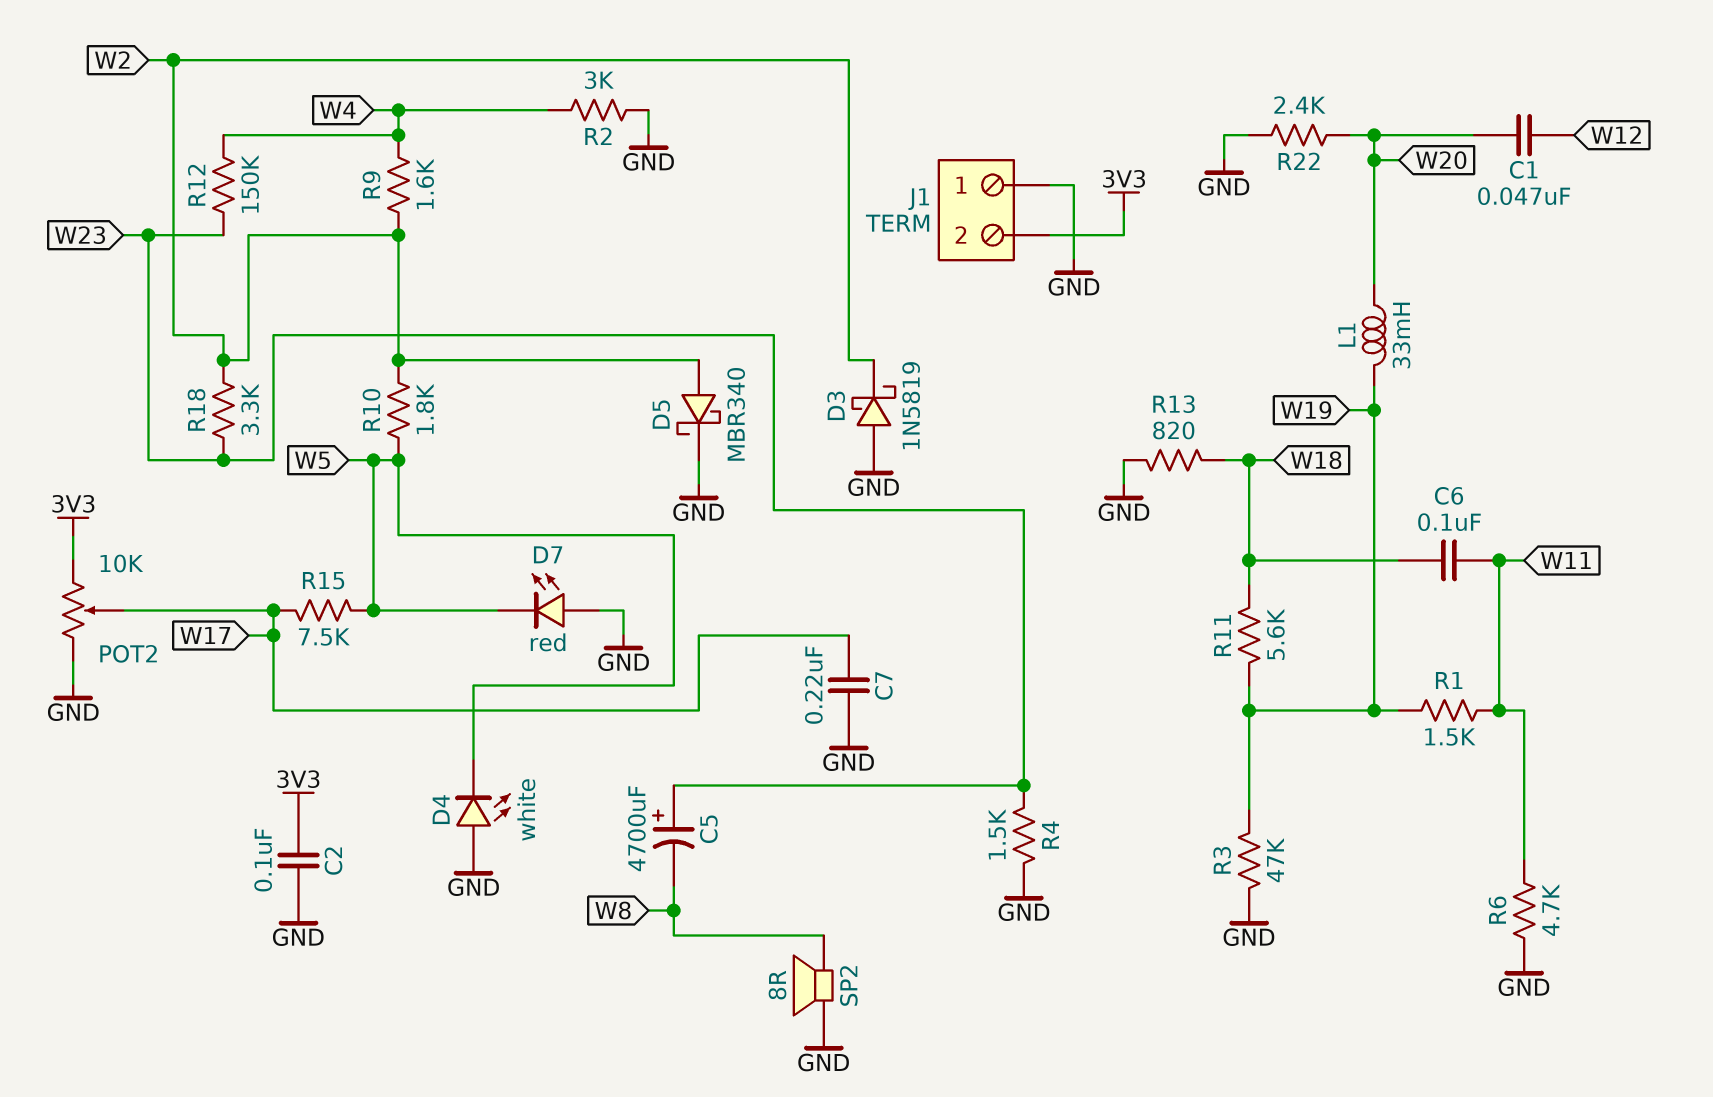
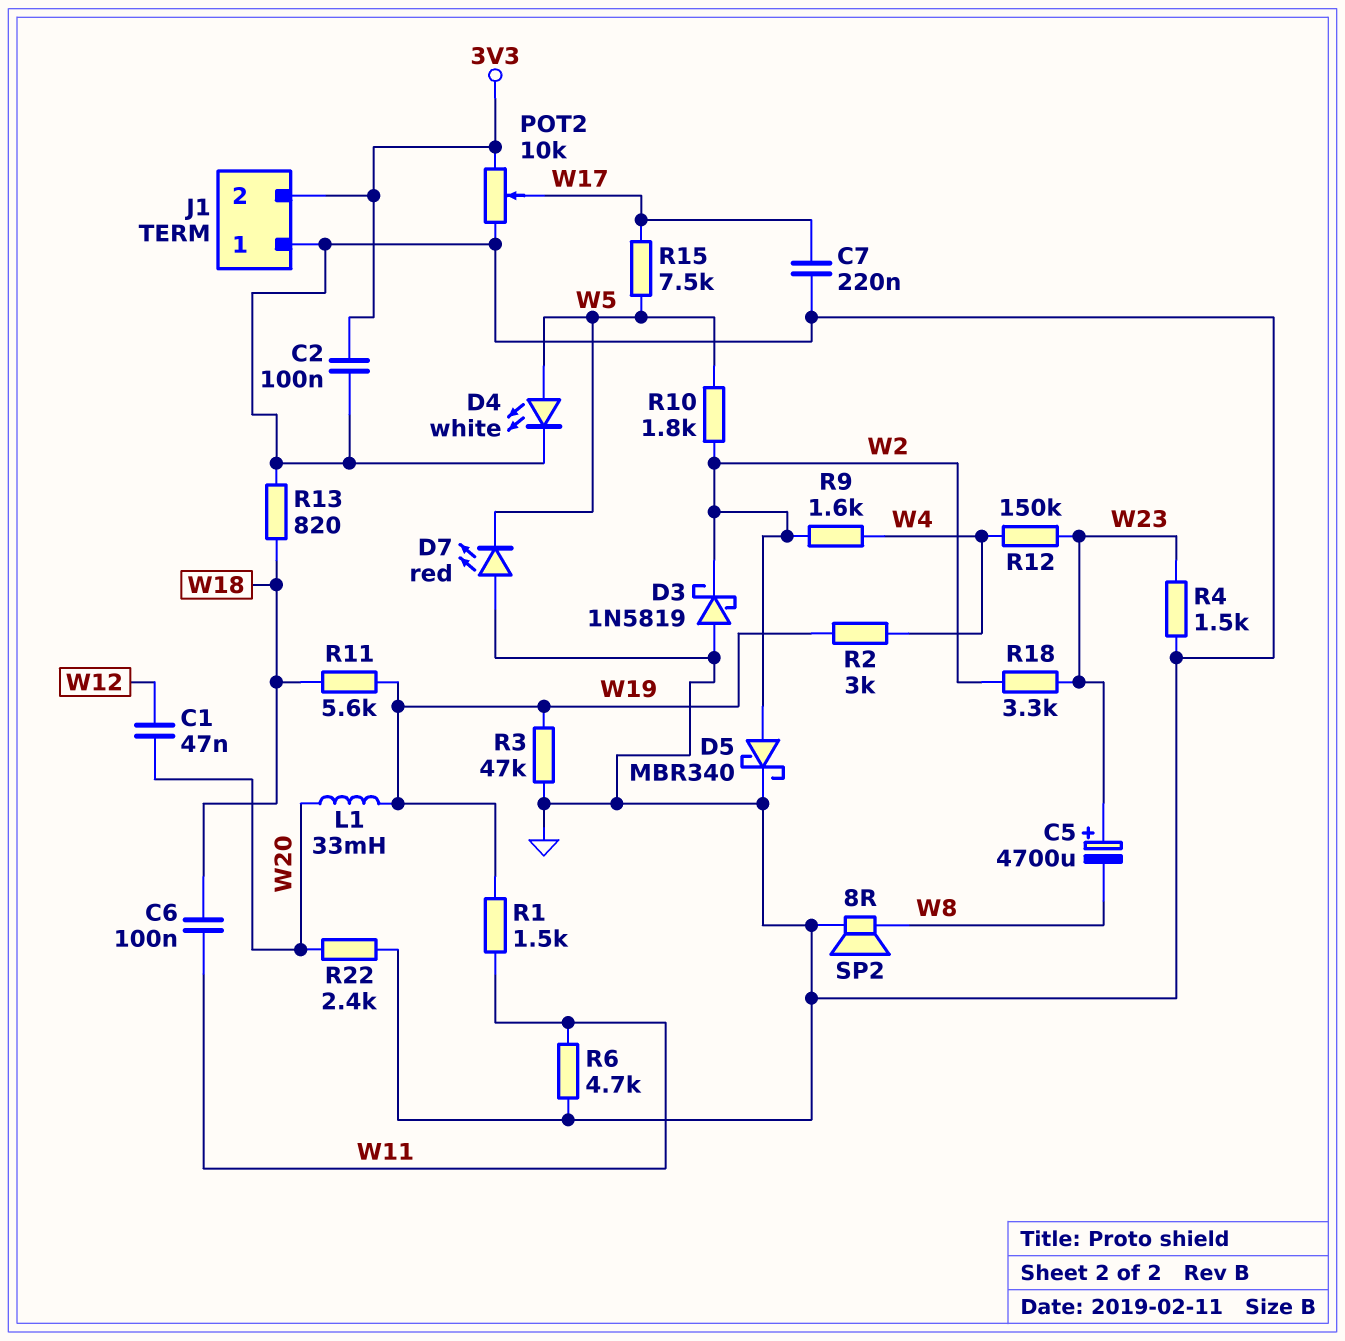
D4: LED white (A GND, K W5) -> LED white (A W5, K GND)
R2: 3k (GND, W4) -> 3k (W4, W19)

